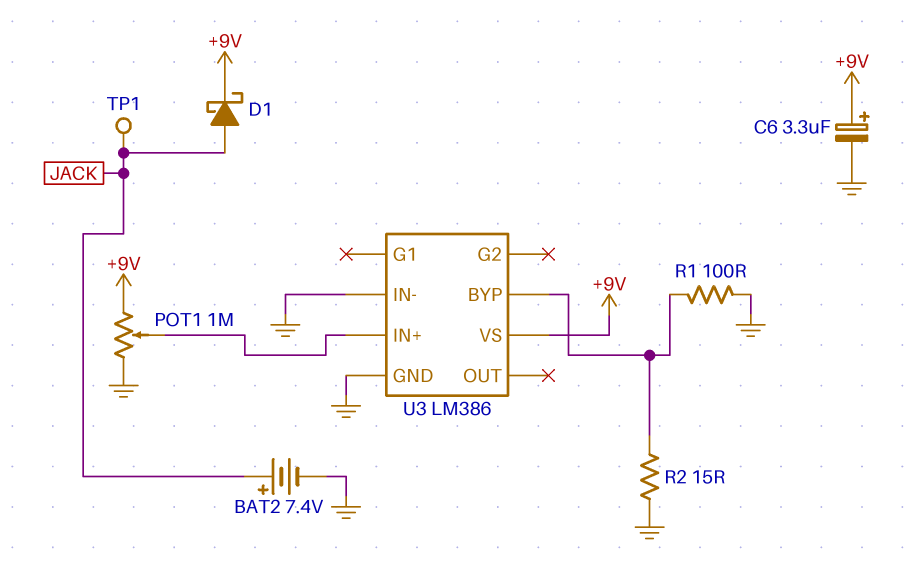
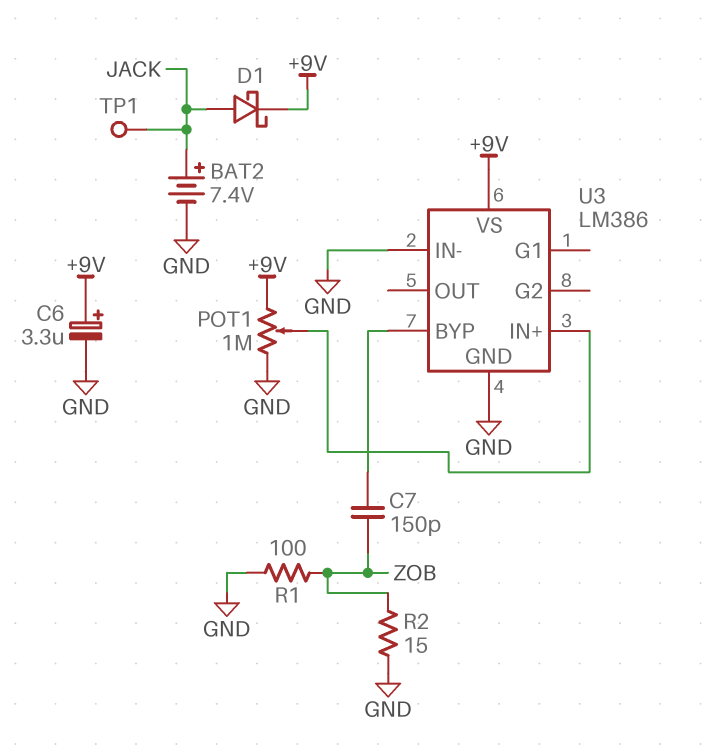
C7: none -> 150pF (U3/BYP, ZOB)
R1: 100 (GND, U3/BYP) -> 100 (GND, ZOB)
R2: 15 (GND, U3/BYP) -> 15 (GND, ZOB)

